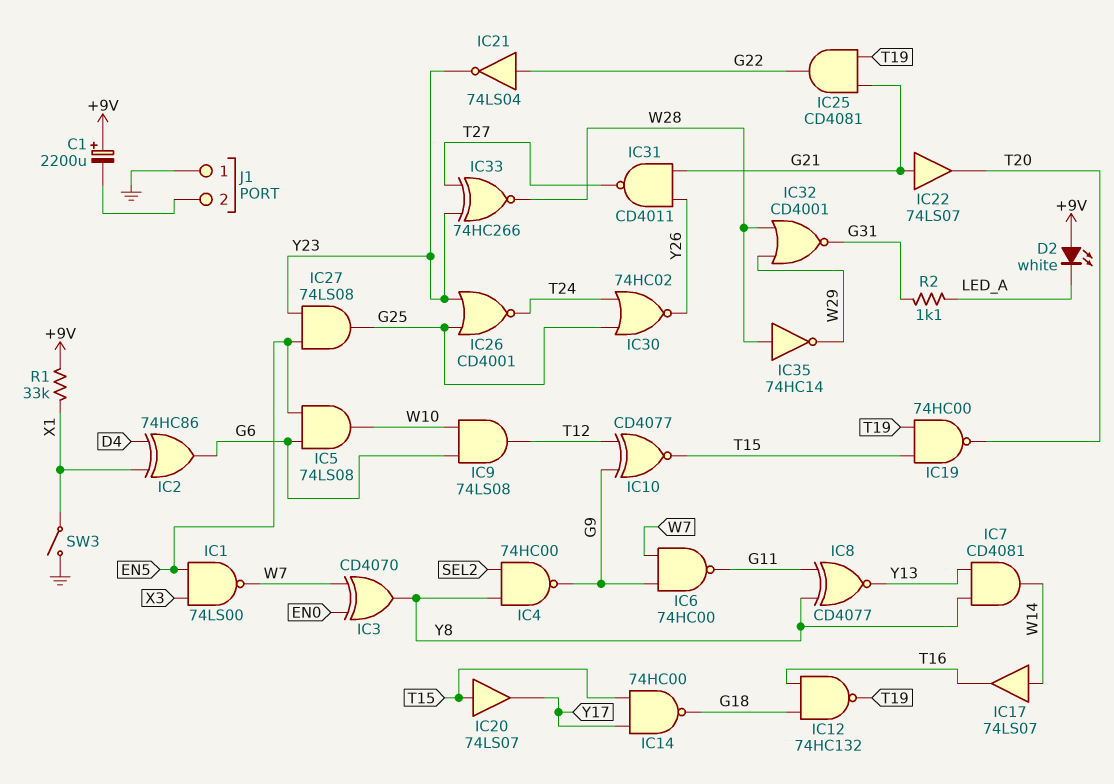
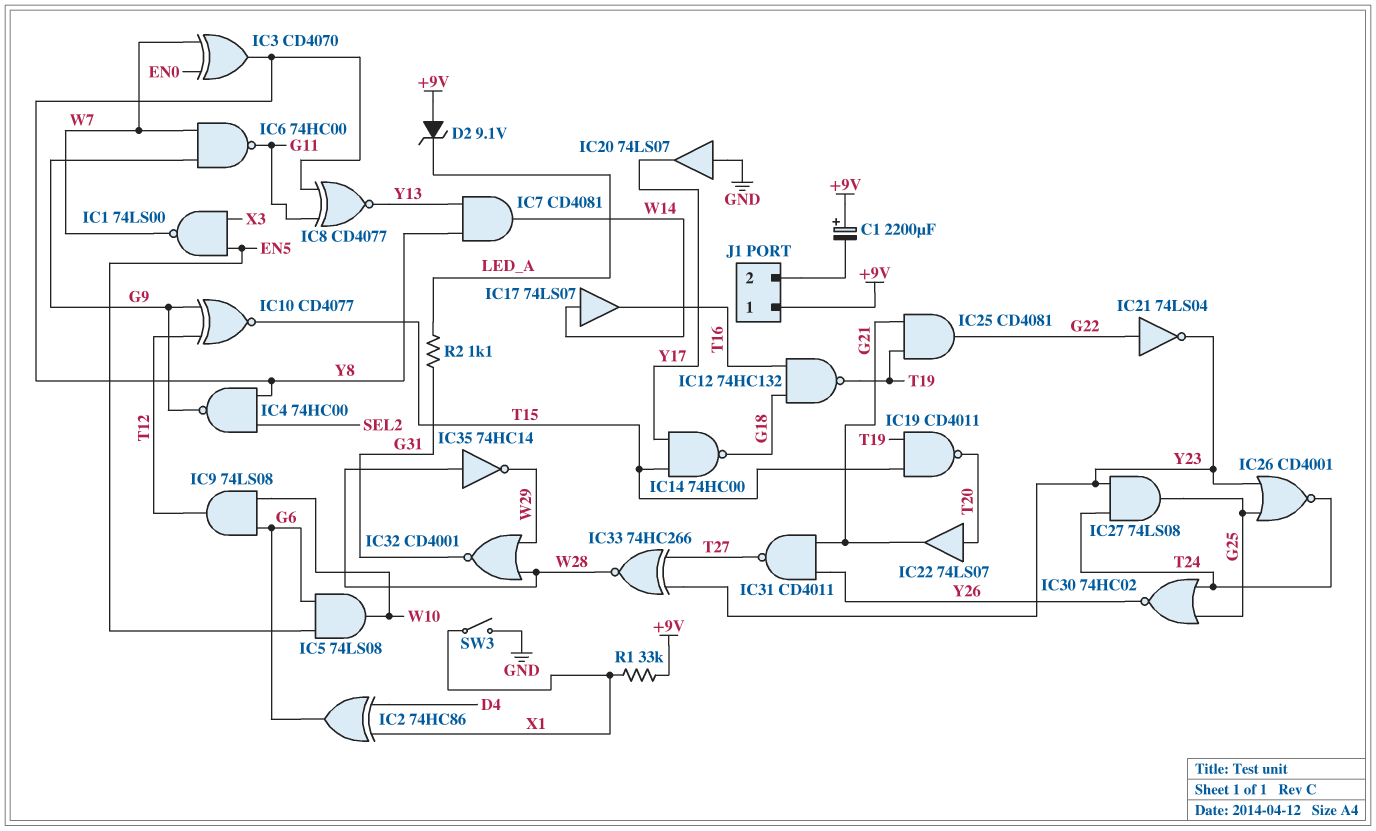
D2: LED white (A +9V, K LED_A) -> zener 9.1V (A +9V, K LED_A)
IC19: NAND 74HC00 (in T15, in T19, out T20) -> NAND CD4011 (in T15, in T19, out T20)
IC20: buffer 74LS07 (in T15, out Y17) -> buffer 74LS07 (in GND, out Y17)
IC22: buffer 74LS07 (in G21, out T20) -> buffer 74LS07 (in T20, out G21)
IC27: AND 74LS08 (in EN5, in Y23, out G25) -> AND 74LS08 (in T24, in Y23, out G25)
J1 pin 1: GND -> +9V

